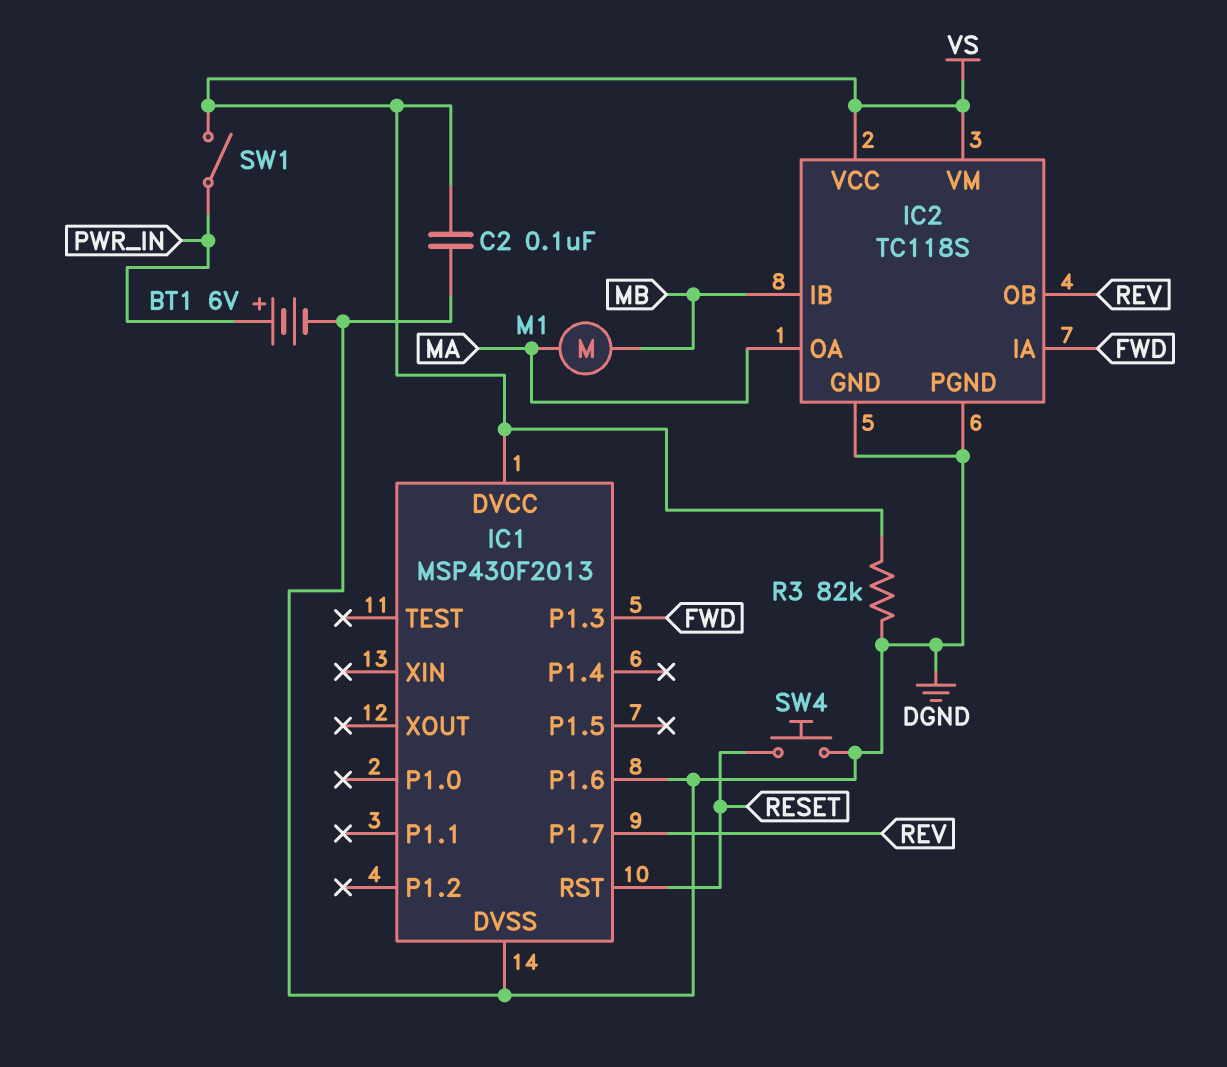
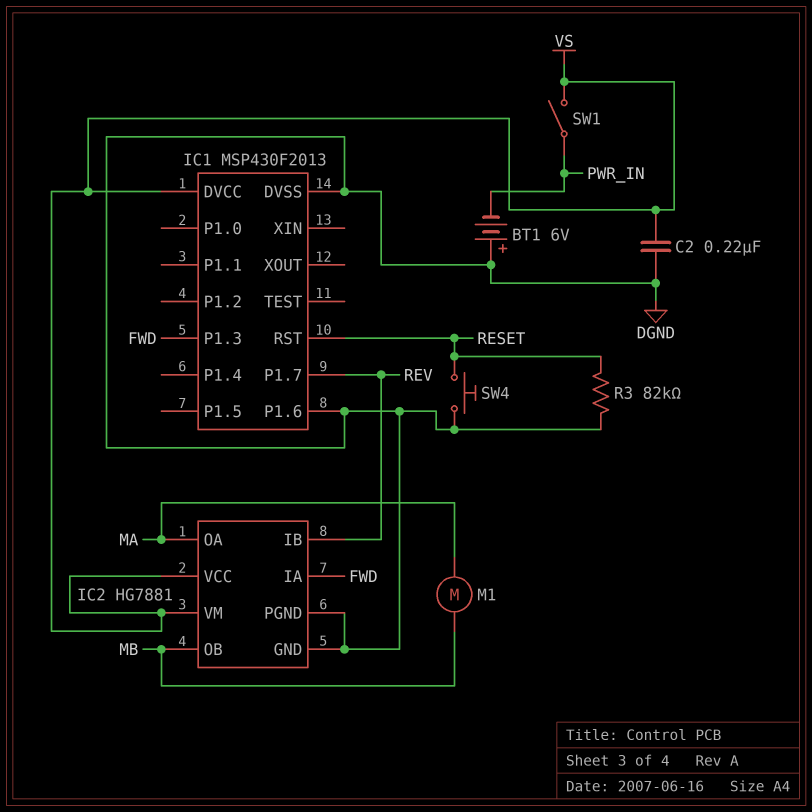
BT1: 6V (plus PWR_IN, minus DGND) -> 6V (plus DGND, minus PWR_IN)
C2: 100nF (DGND, VS) -> 220nF (DGND, VS)
IC2: TC118S -> HG7881
IC2 pin IB: MB -> REV
IC2 pin OB: REV -> MB
R3: 82k (DGND, VS) -> 82k (DGND, RESET)

